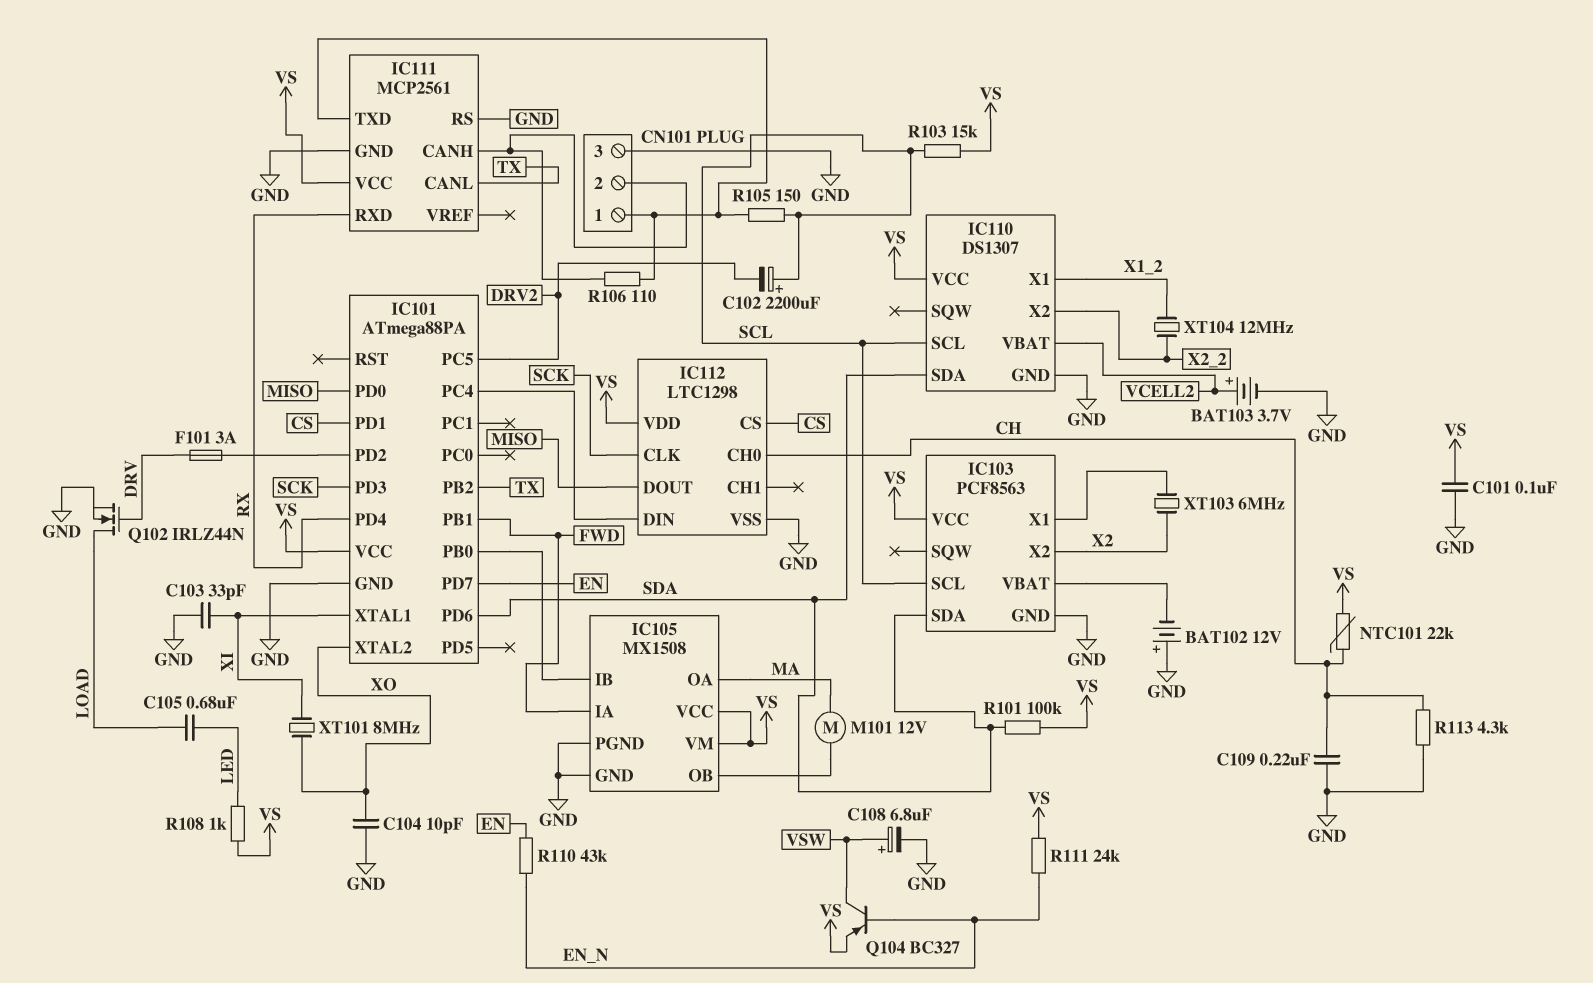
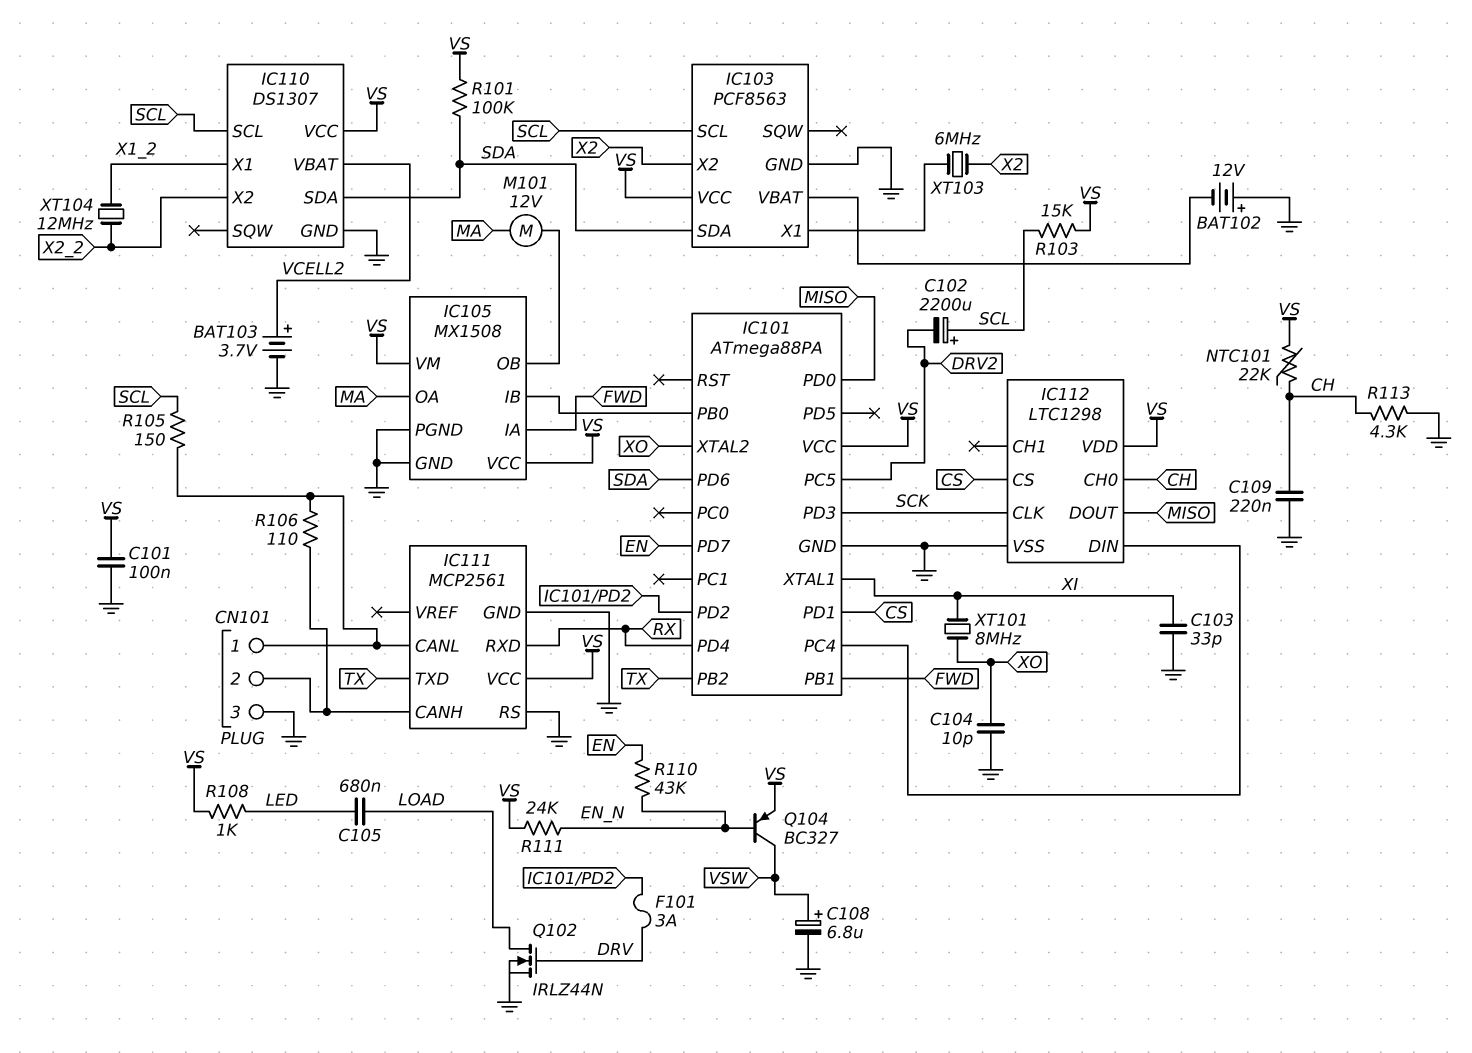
IC111 pin CANL: TX -> CN101/1
IC111 pin TXD: CN101/1 -> TX

